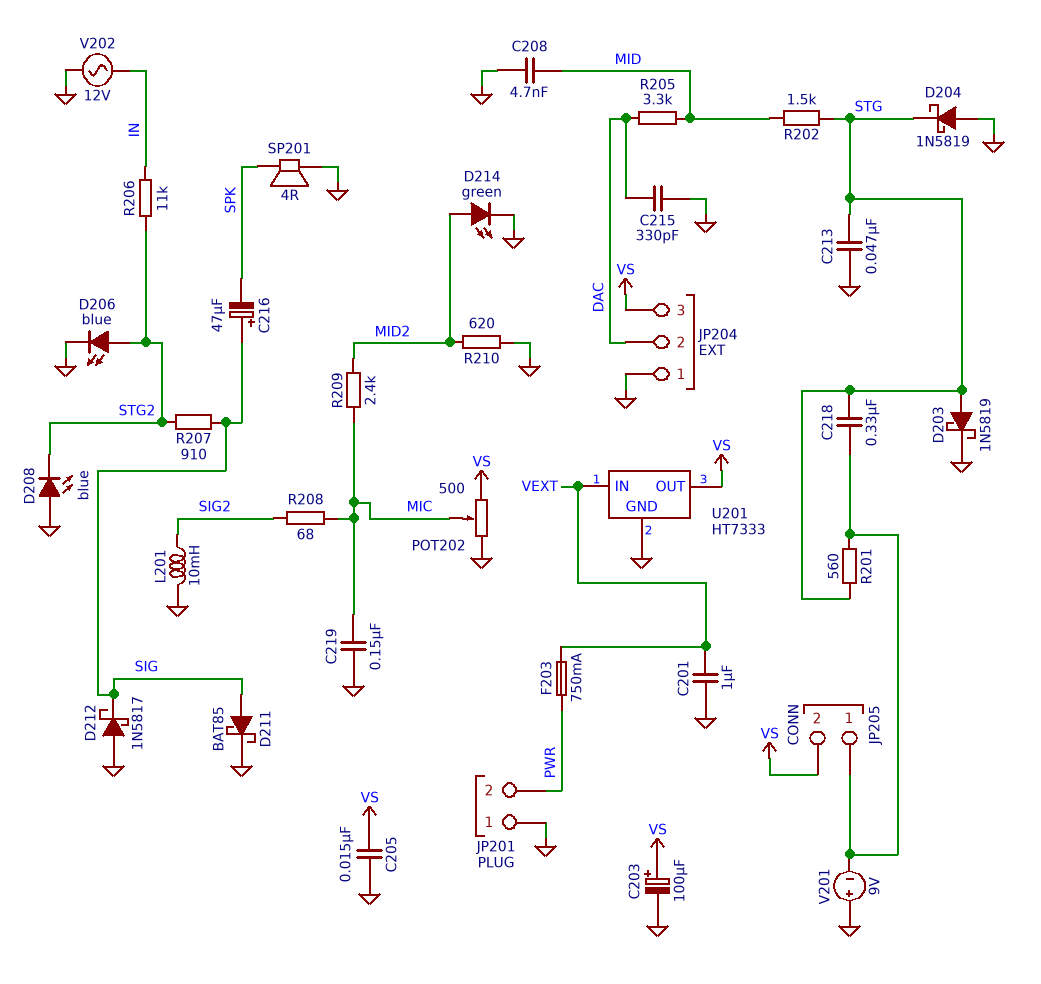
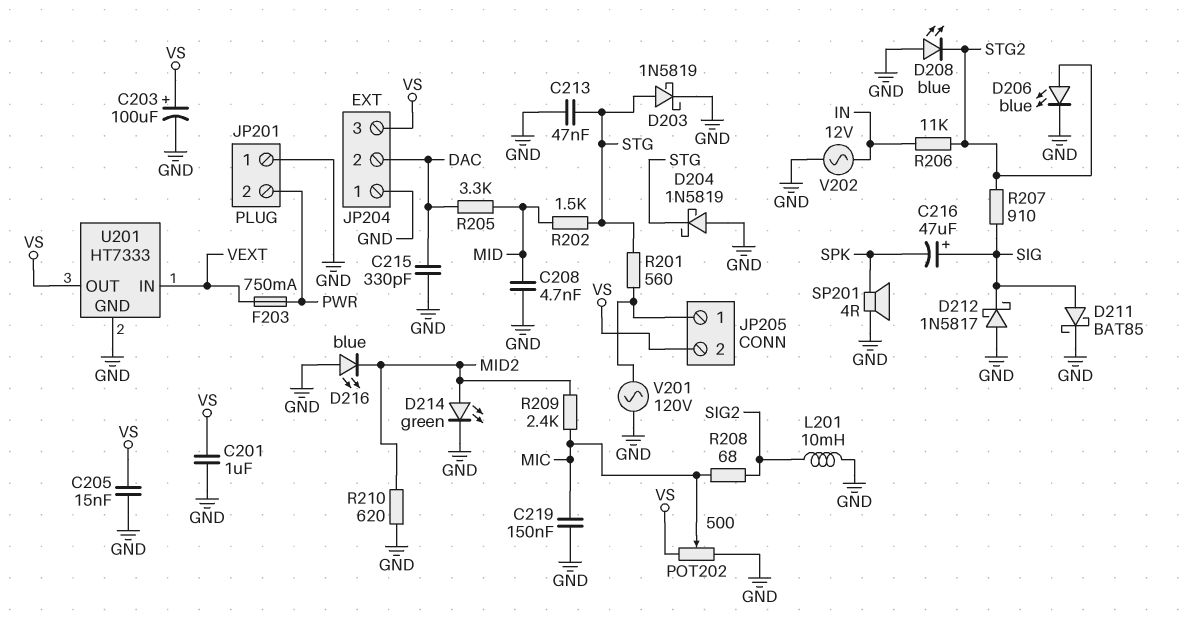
C201: 1uF (GND, VEXT) -> 1uF (GND, VS)
C218: 330nF (JP205/1, STG) -> none
D216: none -> LED blue (A GND, K MID2)
V201: 9V (plus GND, minus JP205/1) -> AC 120V (GND, JP205/1)

